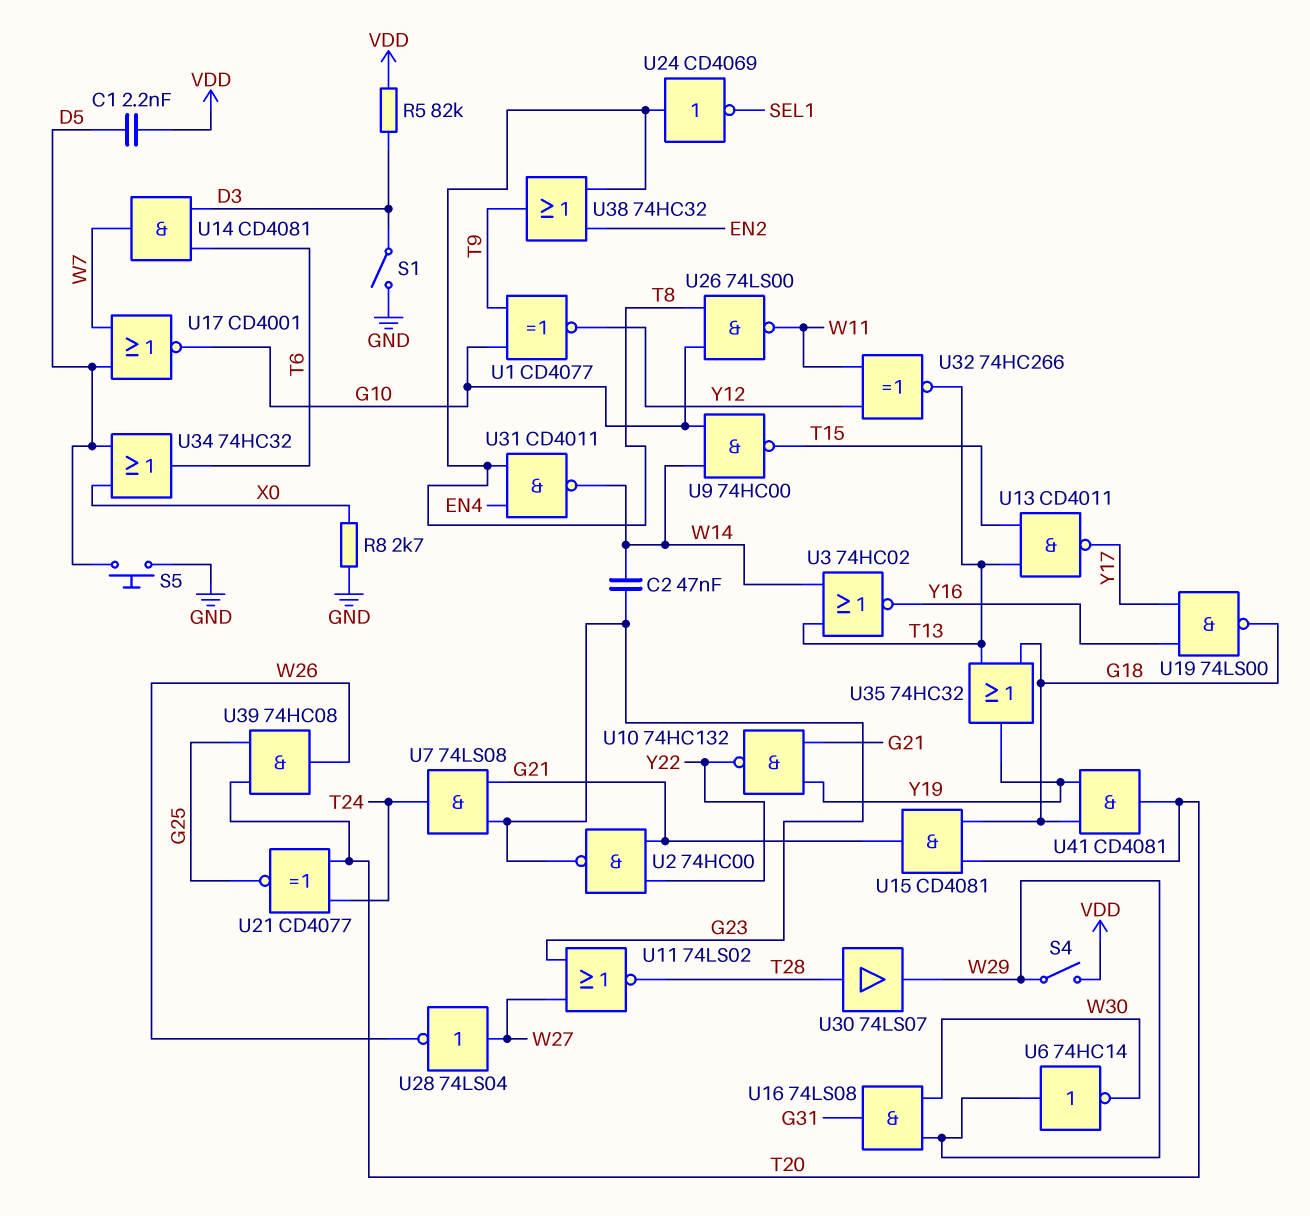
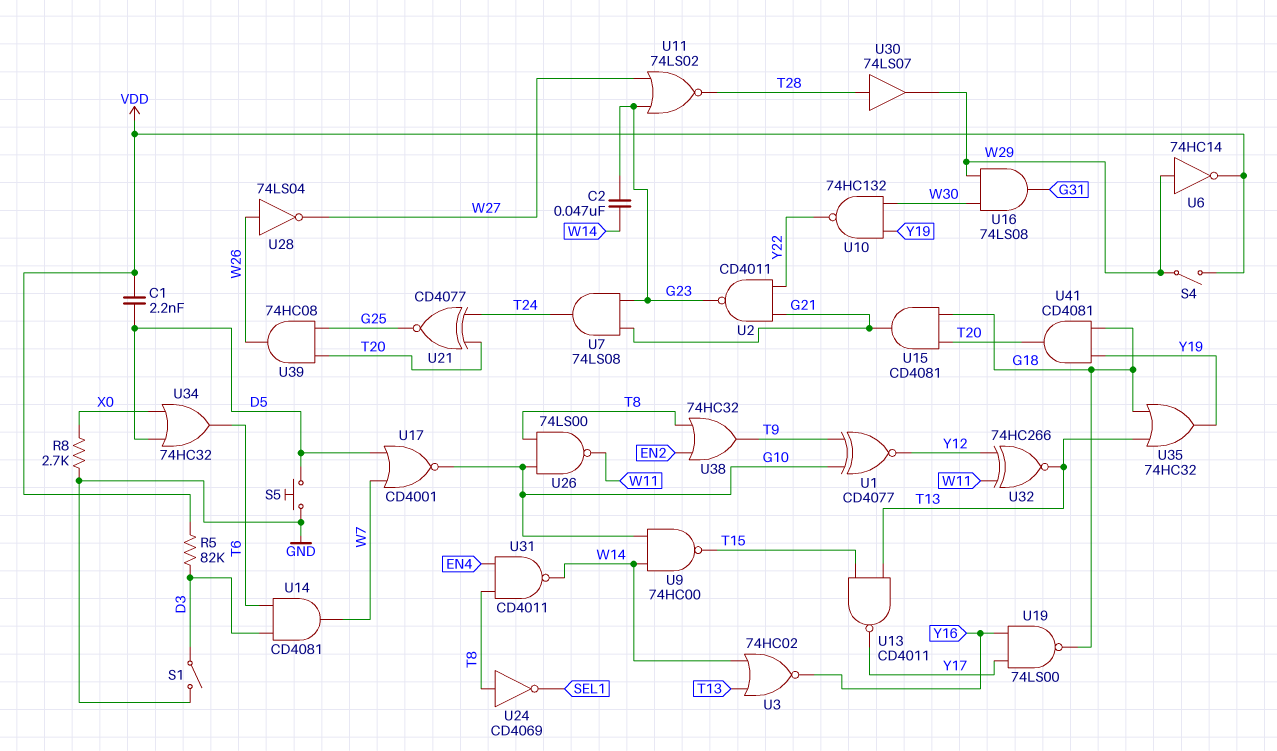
U2: NAND 74HC00 (in G21, in Y22, out G23) -> NAND CD4011 (in G21, in Y22, out G23)
U6: NOT 74HC14 (in W29, out W30) -> NOT 74HC14 (in W29, out VDD)
U10: NAND 74HC132 (in G21, in Y19, out Y22) -> NAND 74HC132 (in W30, in Y19, out Y22)
U28: NOT 74LS04 (in W27, out W26) -> NOT 74LS04 (in W26, out W27)

